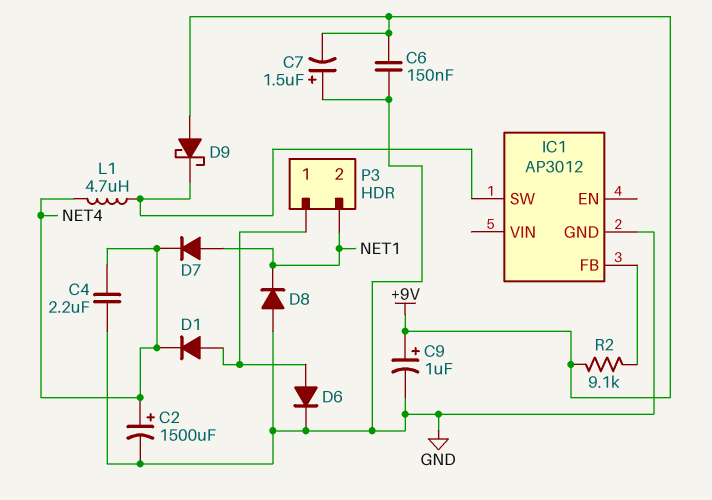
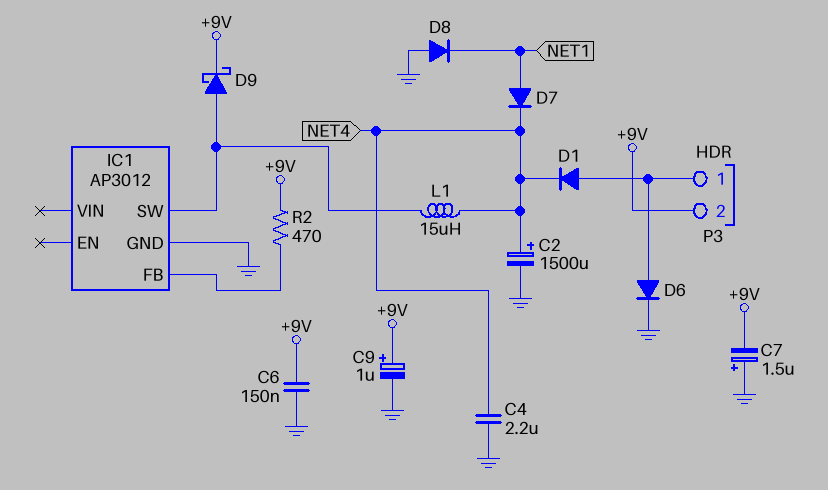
D9: schottky (A +9V, K IC1/SW) -> schottky (A IC1/SW, K +9V)
L1: 4.7uH (IC1/SW, NET4) -> 15uH (IC1/SW, NET4)
P3 pin 2: NET1 -> +9V
R2: 9.1k (+9V, IC1/FB) -> 470 (+9V, IC1/FB)

